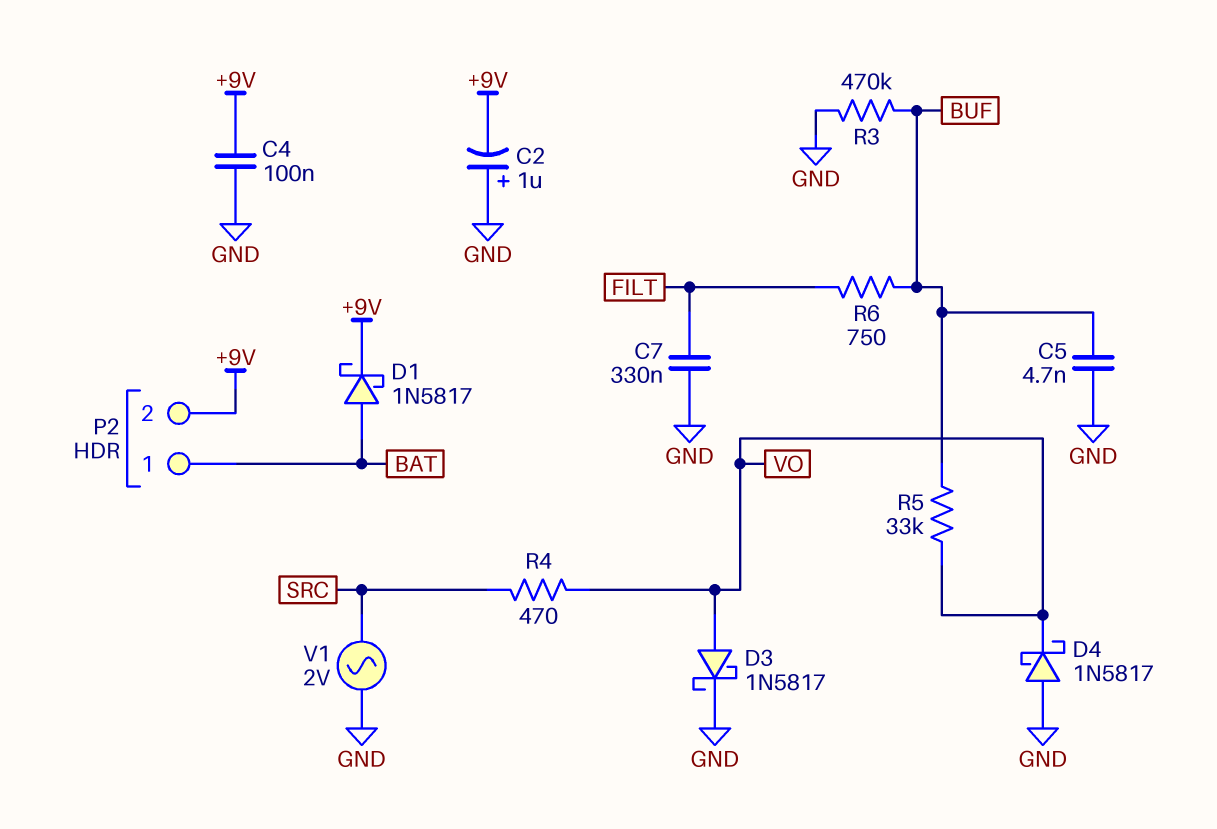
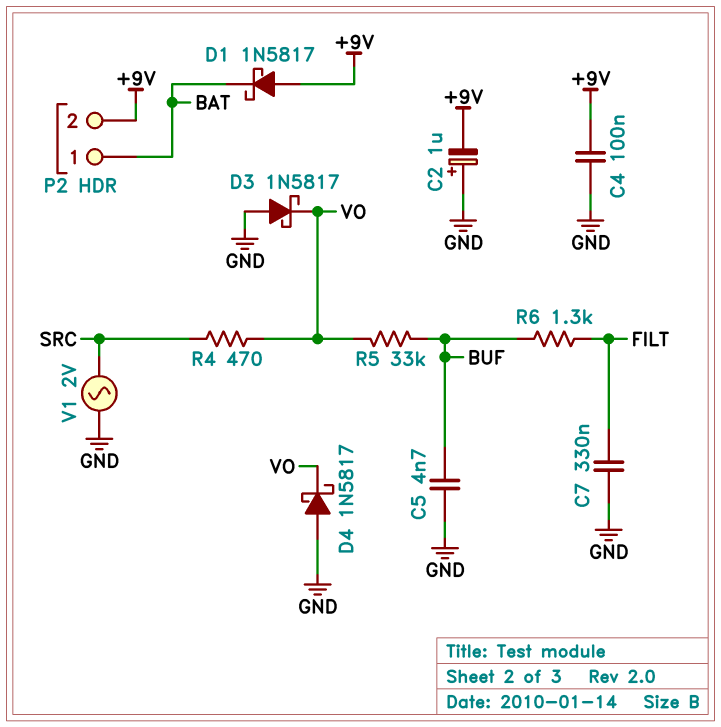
D1: schottky 1N5817 (A BAT, K +9V) -> schottky 1N5817 (A +9V, K BAT)
D3: schottky 1N5817 (A VO, K GND) -> schottky 1N5817 (A GND, K VO)
R3: 470k (BUF, GND) -> none
R6: 750 (BUF, FILT) -> 1.3k (BUF, FILT)

